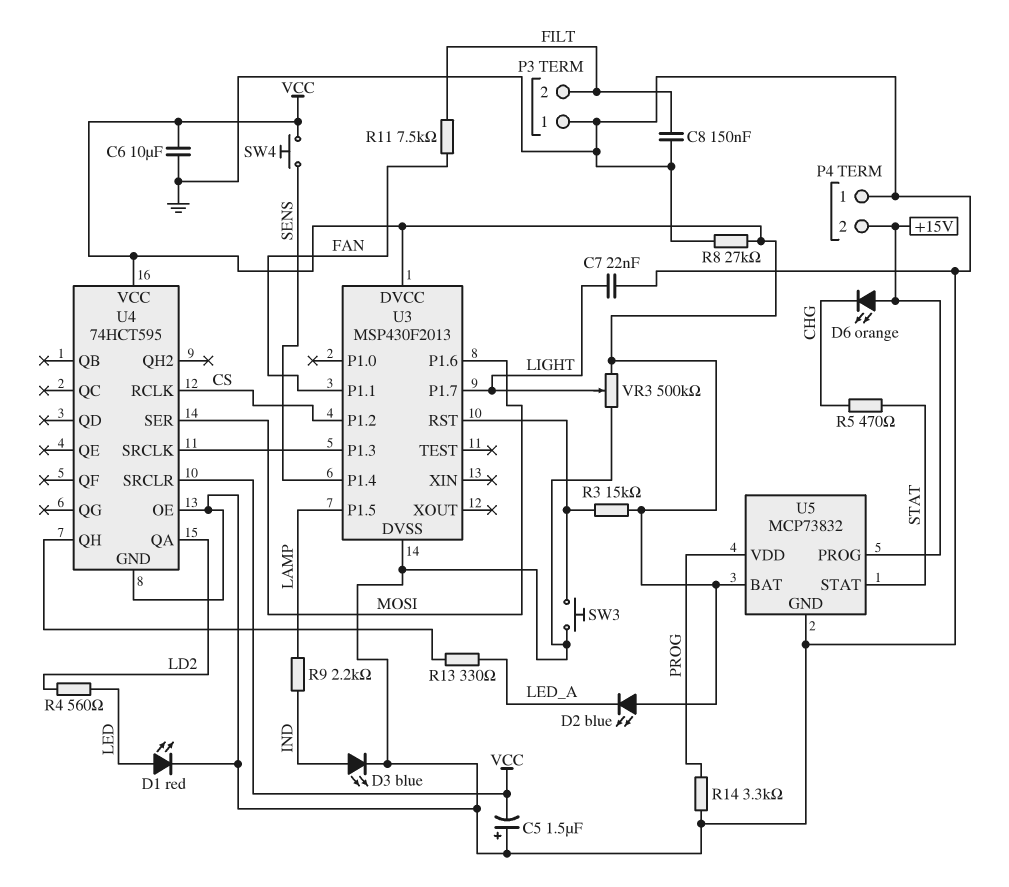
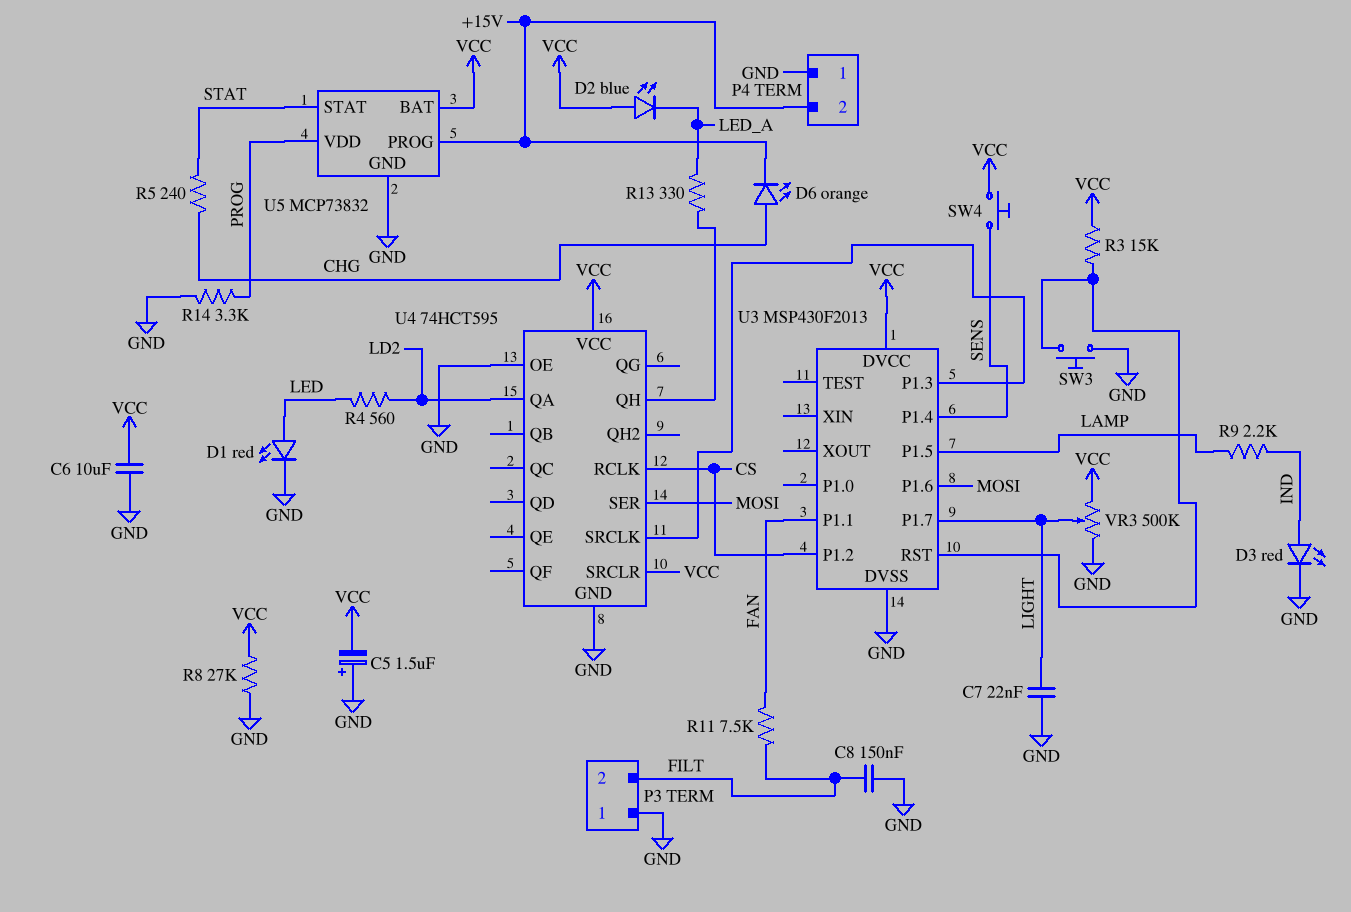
D3: LED blue (A IND, K GND) -> LED red (A IND, K GND)
D6: LED orange (A +15V, K CHG) -> LED orange (A CHG, K +15V)
R5: 470 (CHG, STAT) -> 240 (CHG, STAT)

